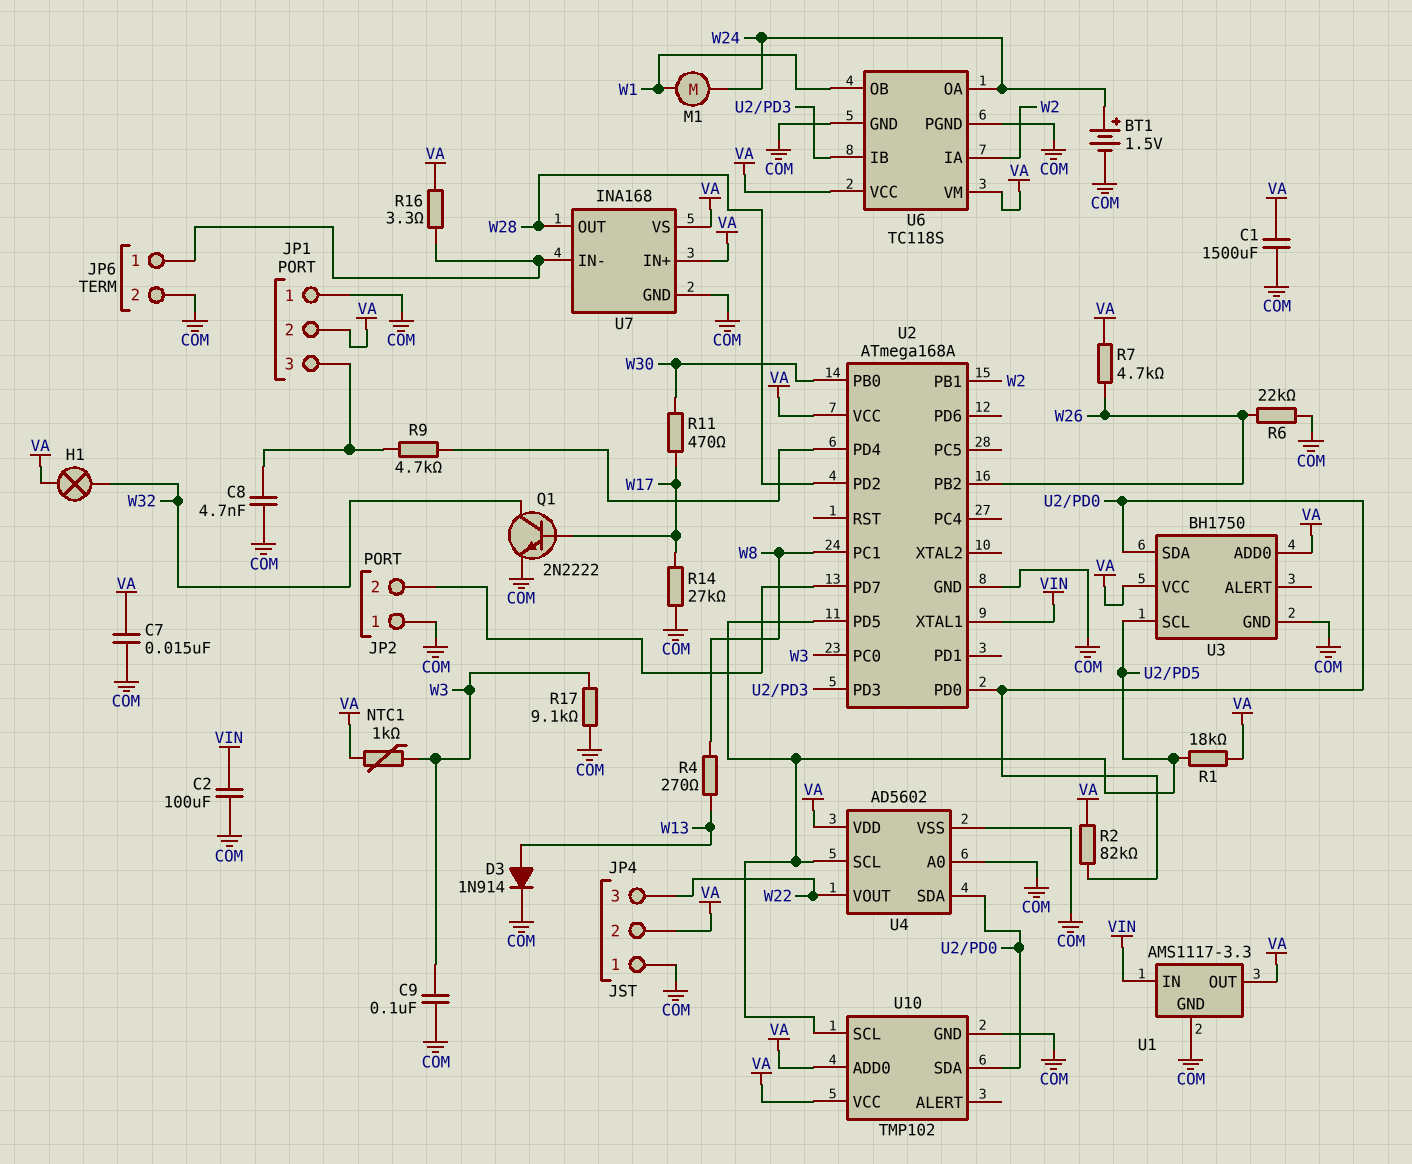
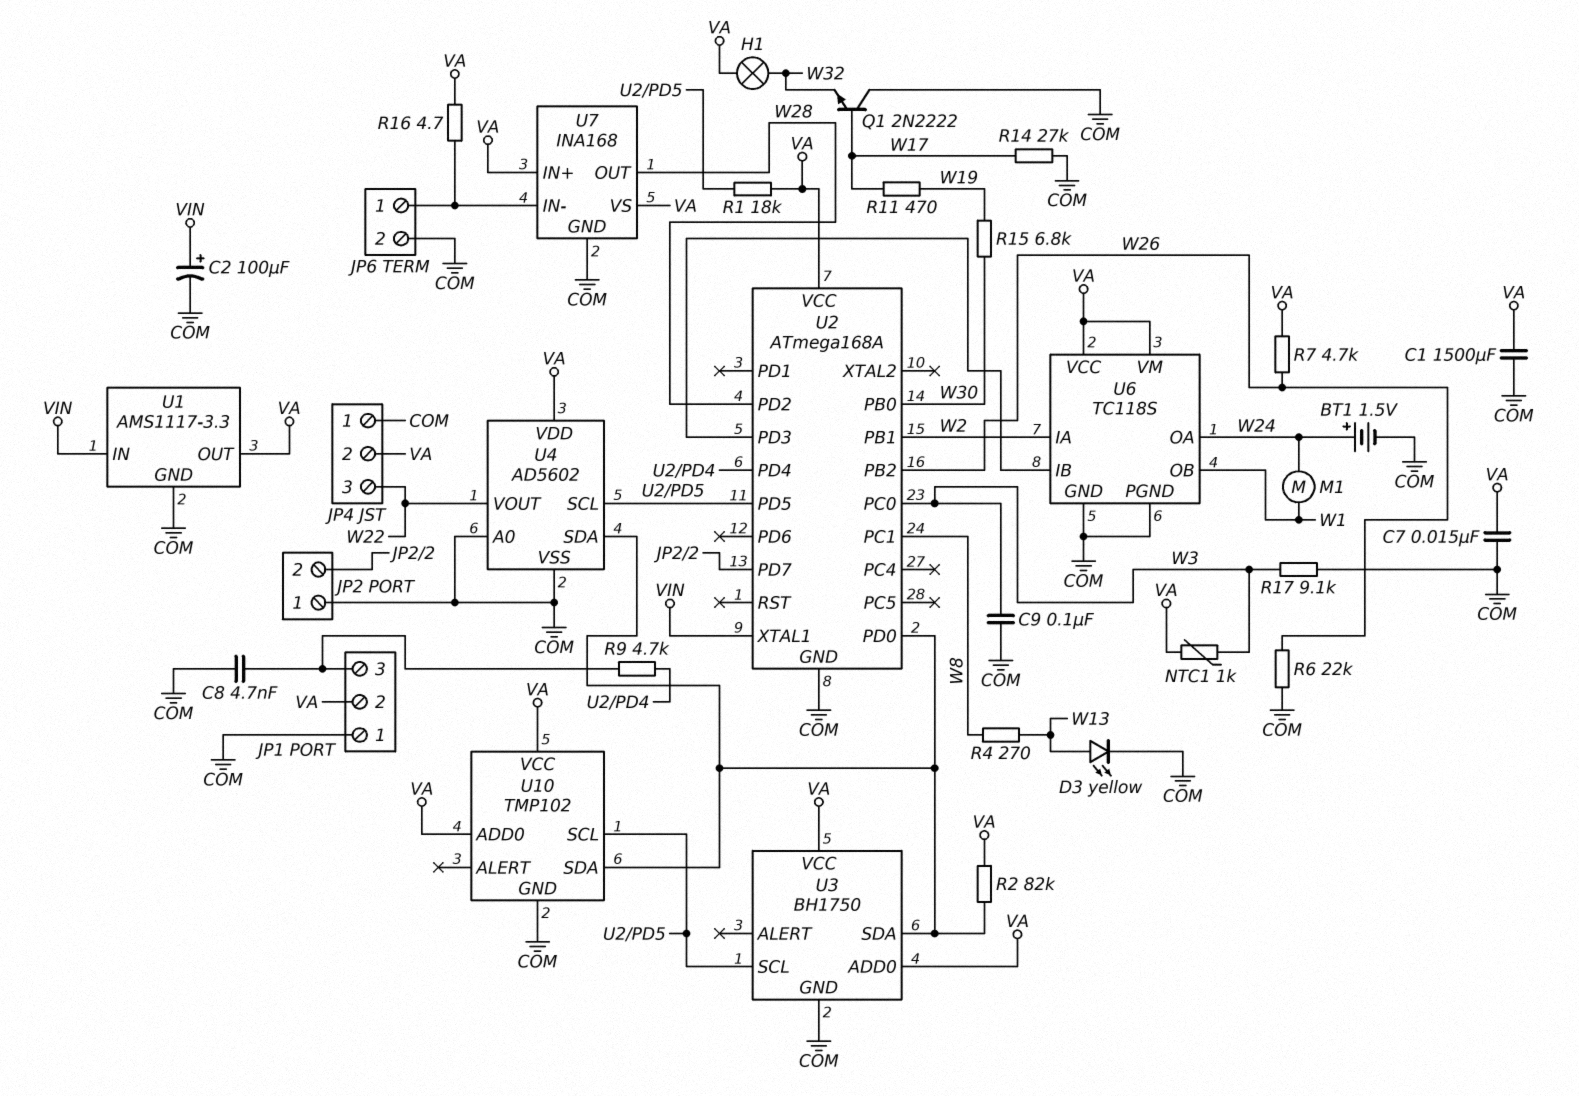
C2: 100uF (COM, VIN) -> 100uF (plus VIN, minus COM)
D3: diode 1N914 (A W13, K COM) -> LED yellow (A W13, K COM)
Q1: NPN 2N2222 (B W17, C W32, E COM) -> NPN 2N2222 (B W17, C COM, E W32)
R11: 470 (W17, W30) -> 470 (W17, W19)
R15: none -> 6.8k (W19, W30)
R16: 3.3 (JP6/1, VA) -> 4.7 (JP6/1, VA)

